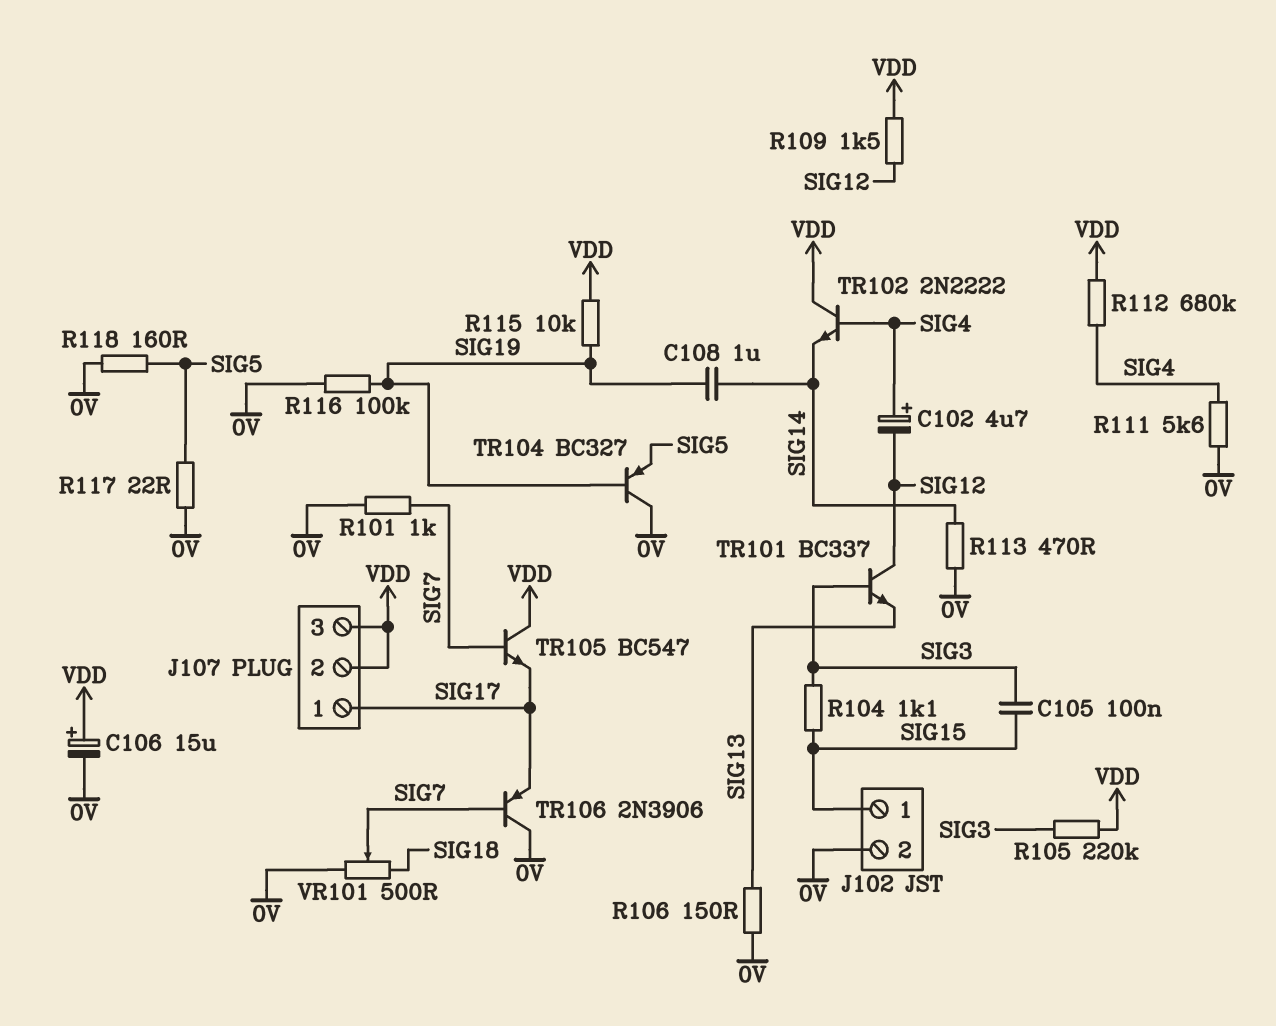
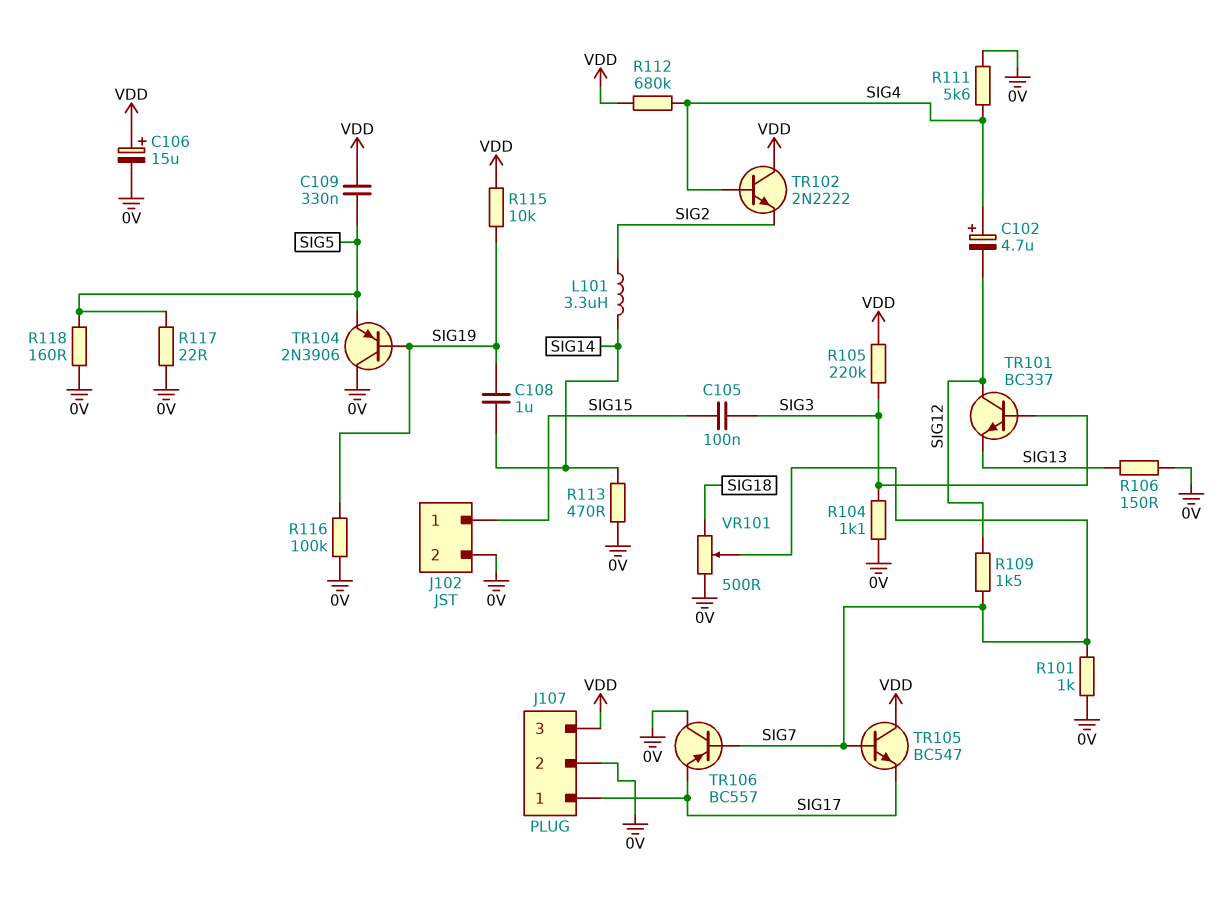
C109: none -> 330nF (SIG5, VDD)
J107 pin 2: VDD -> 0V
L101: none -> 3.3uH (SIG2, SIG14)
R104: 1.1k (SIG3, SIG15) -> 1.1k (0V, SIG3)
R109: 1.5k (SIG12, VDD) -> 1.5k (SIG7, SIG12)
TR102: NPN 2N2222 (B SIG4, C VDD, E SIG14) -> NPN 2N2222 (B SIG4, C VDD, E SIG2)
TR104: PNP BC327 (B SIG19, C 0V, E SIG5) -> PNP 2N3906 (B SIG19, C 0V, E SIG5)
TR106: PNP 2N3906 (B SIG7, C 0V, E SIG17) -> PNP BC557 (B SIG7, C 0V, E SIG17)

